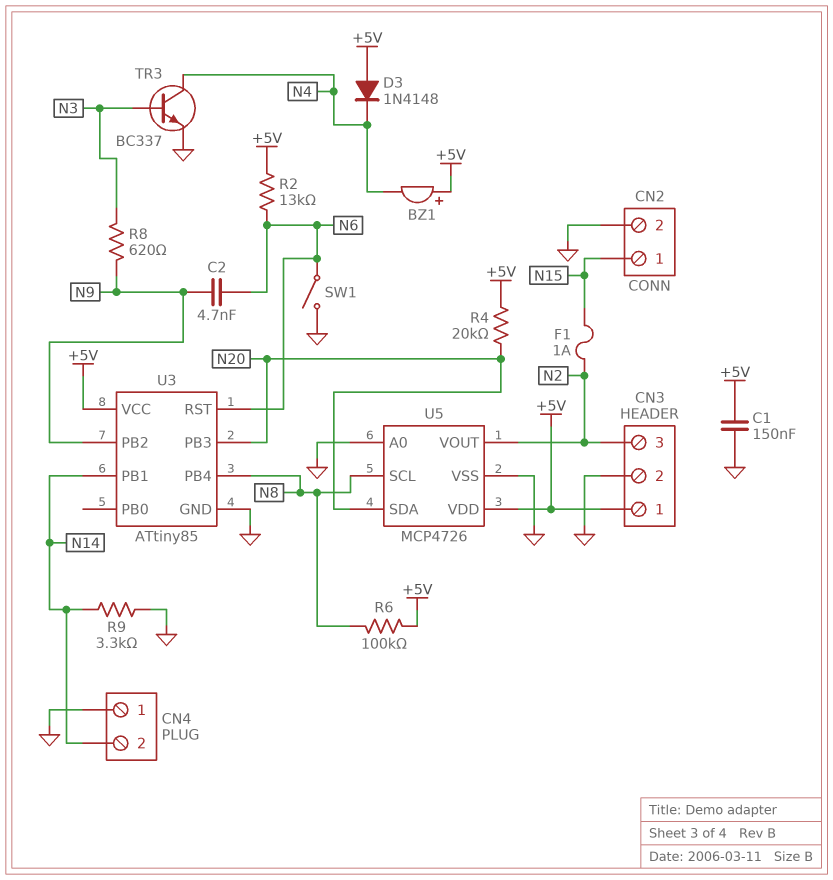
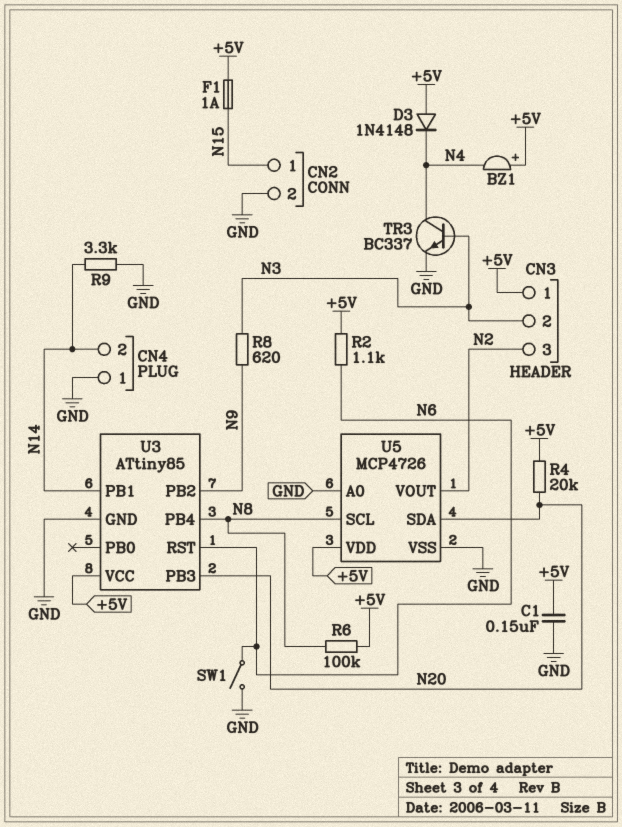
C2: 4.7nF (N6, N9) -> none
CN3 pin 2: GND -> N3
F1: 1A (N2, N15) -> 1A (+5V, N15)
R2: 13k (+5V, N6) -> 1.1k (+5V, N6)

